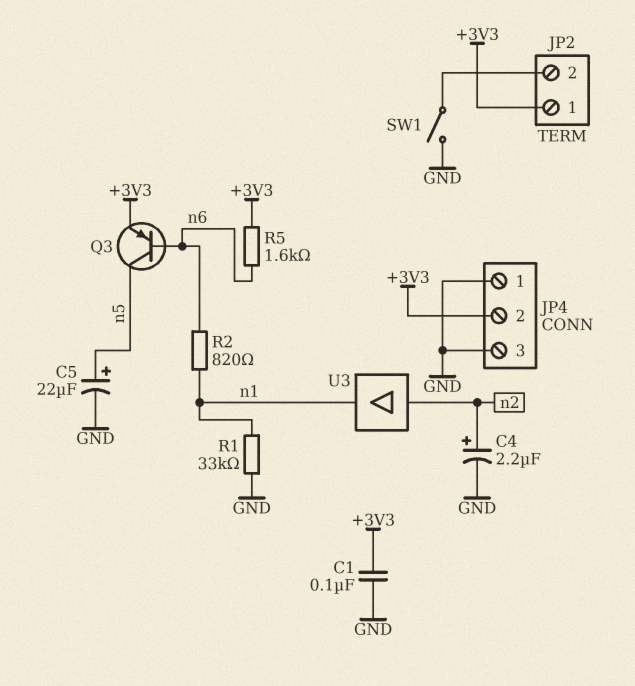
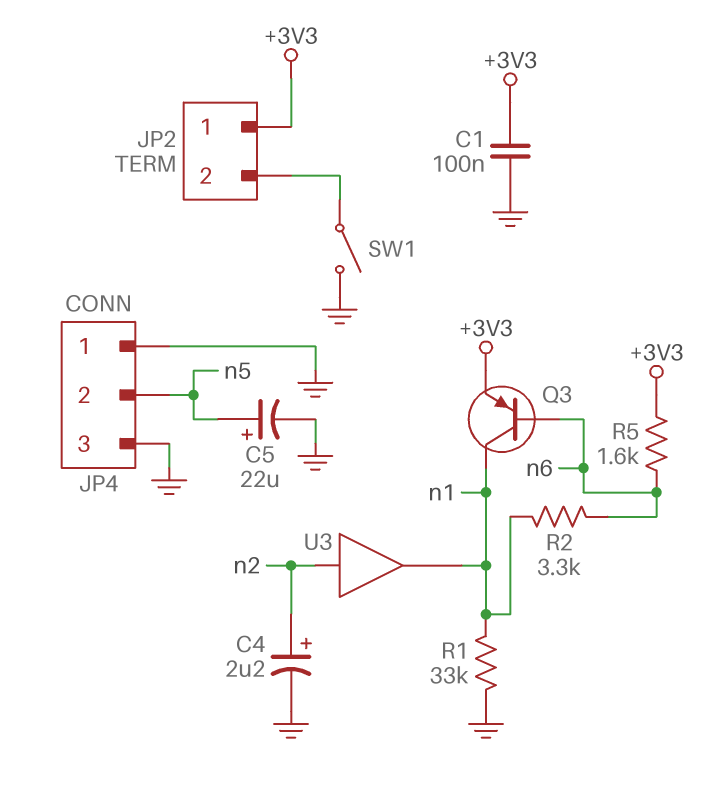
JP4 pin 2: +3V3 -> n5
Q3: PNP (B n6, C n5, E +3V3) -> PNP (B n6, C n1, E +3V3)
R2: 820 (n1, n6) -> 3.3k (n1, n6)

